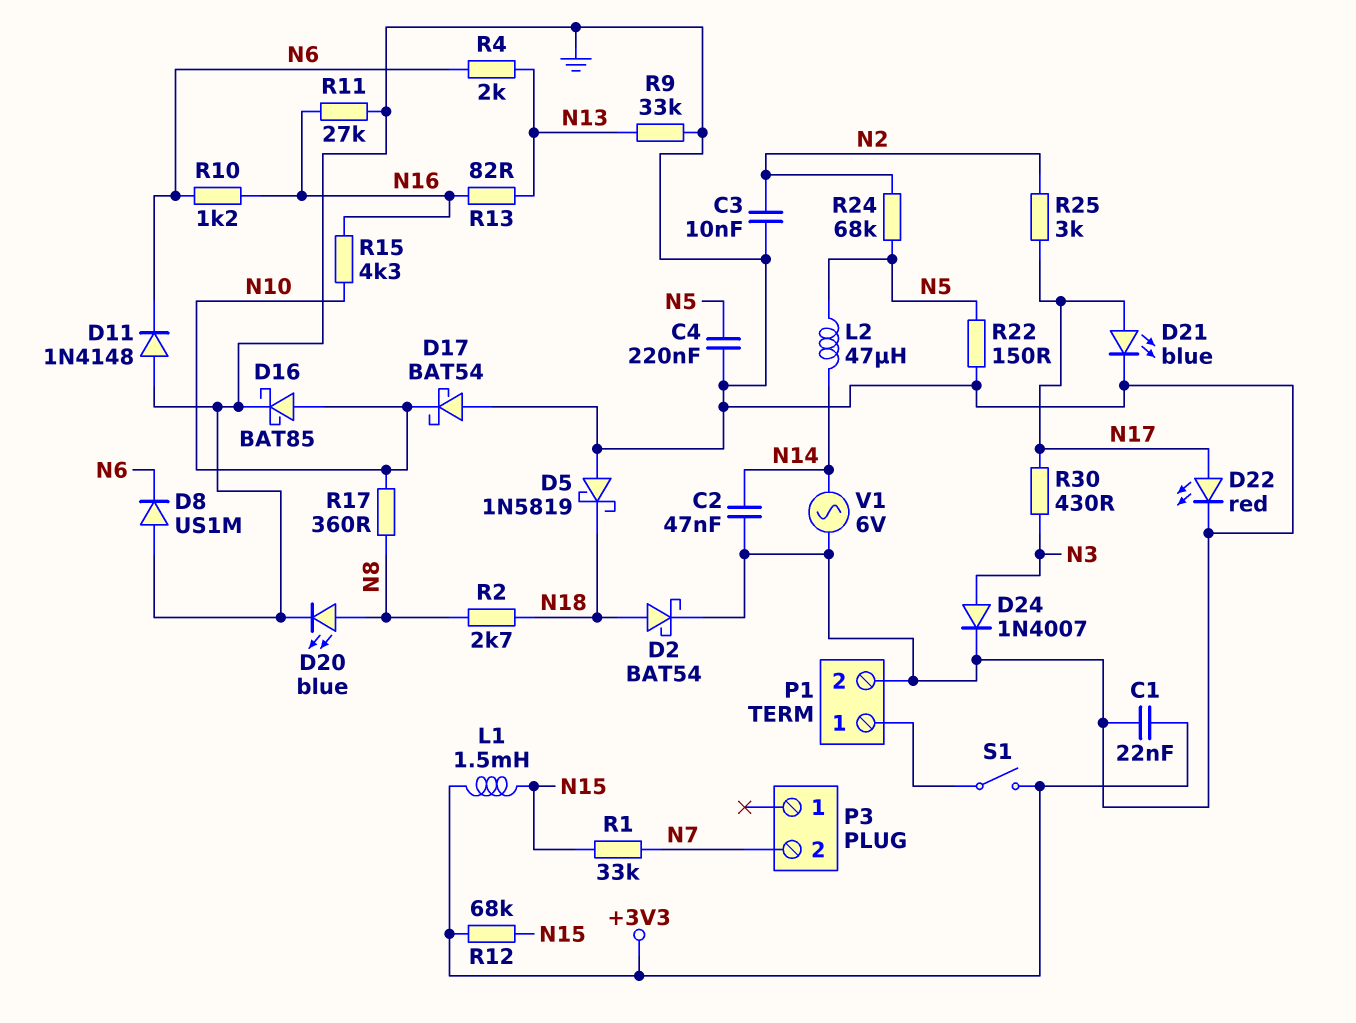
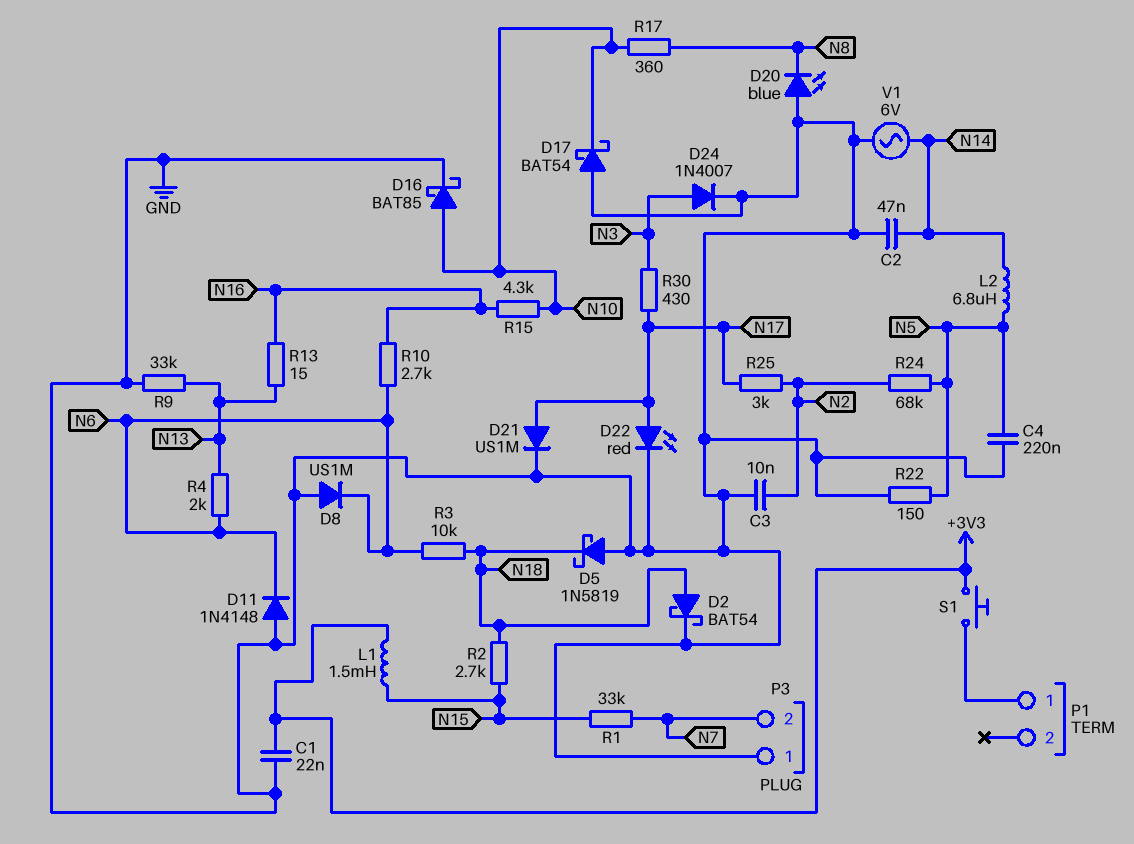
D20: LED blue (A N8, K GND) -> LED blue (A GND, K N8)
D21: LED blue (A N17, K GND) -> diode US1M (A N17, K GND)
L2: 47uH (N5, N14) -> 6.8uH (N5, N14)
P1 pin 2: GND -> none
P3 pin 1: none -> GND
R2: 2.7k (N8, N18) -> 2.7k (N15, N18)
R3: none -> 10k (N6, N18)
R10: 1.2k (N6, N16) -> 2.7k (N6, N16)
R11: 27k (GND, N16) -> none
R12: 68k (+3V3, N15) -> none
R13: 82 (N13, N16) -> 15 (N13, N16)
S1: switch (+3V3, P1/1) -> button (+3V3, P1/1)

